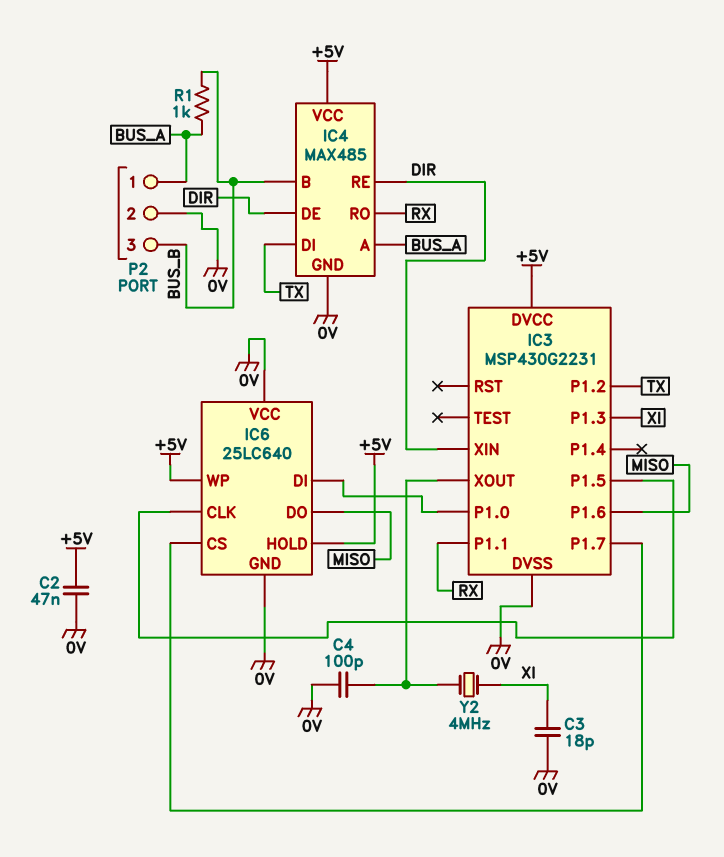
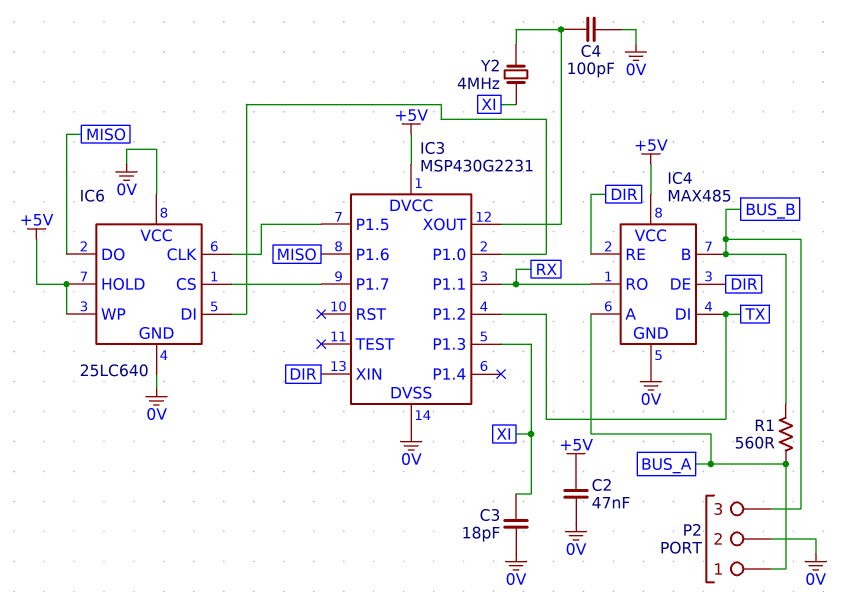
R1: 1k (BUS_A, BUS_B) -> 560 (BUS_A, BUS_B)

